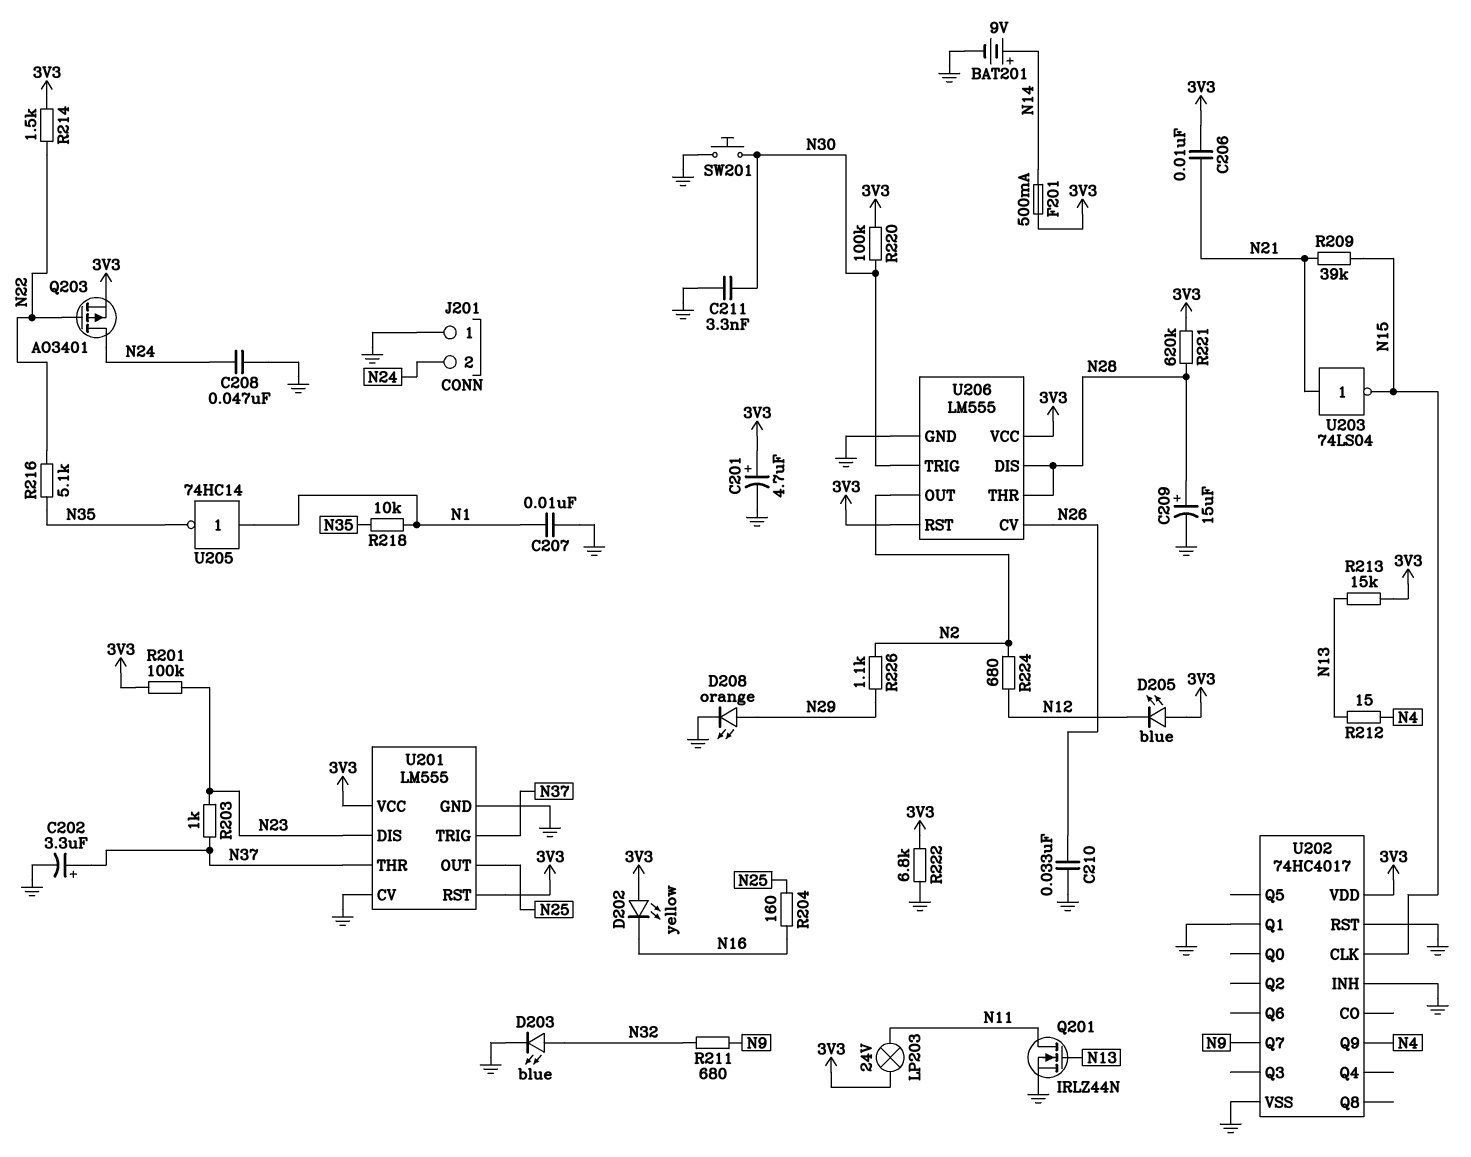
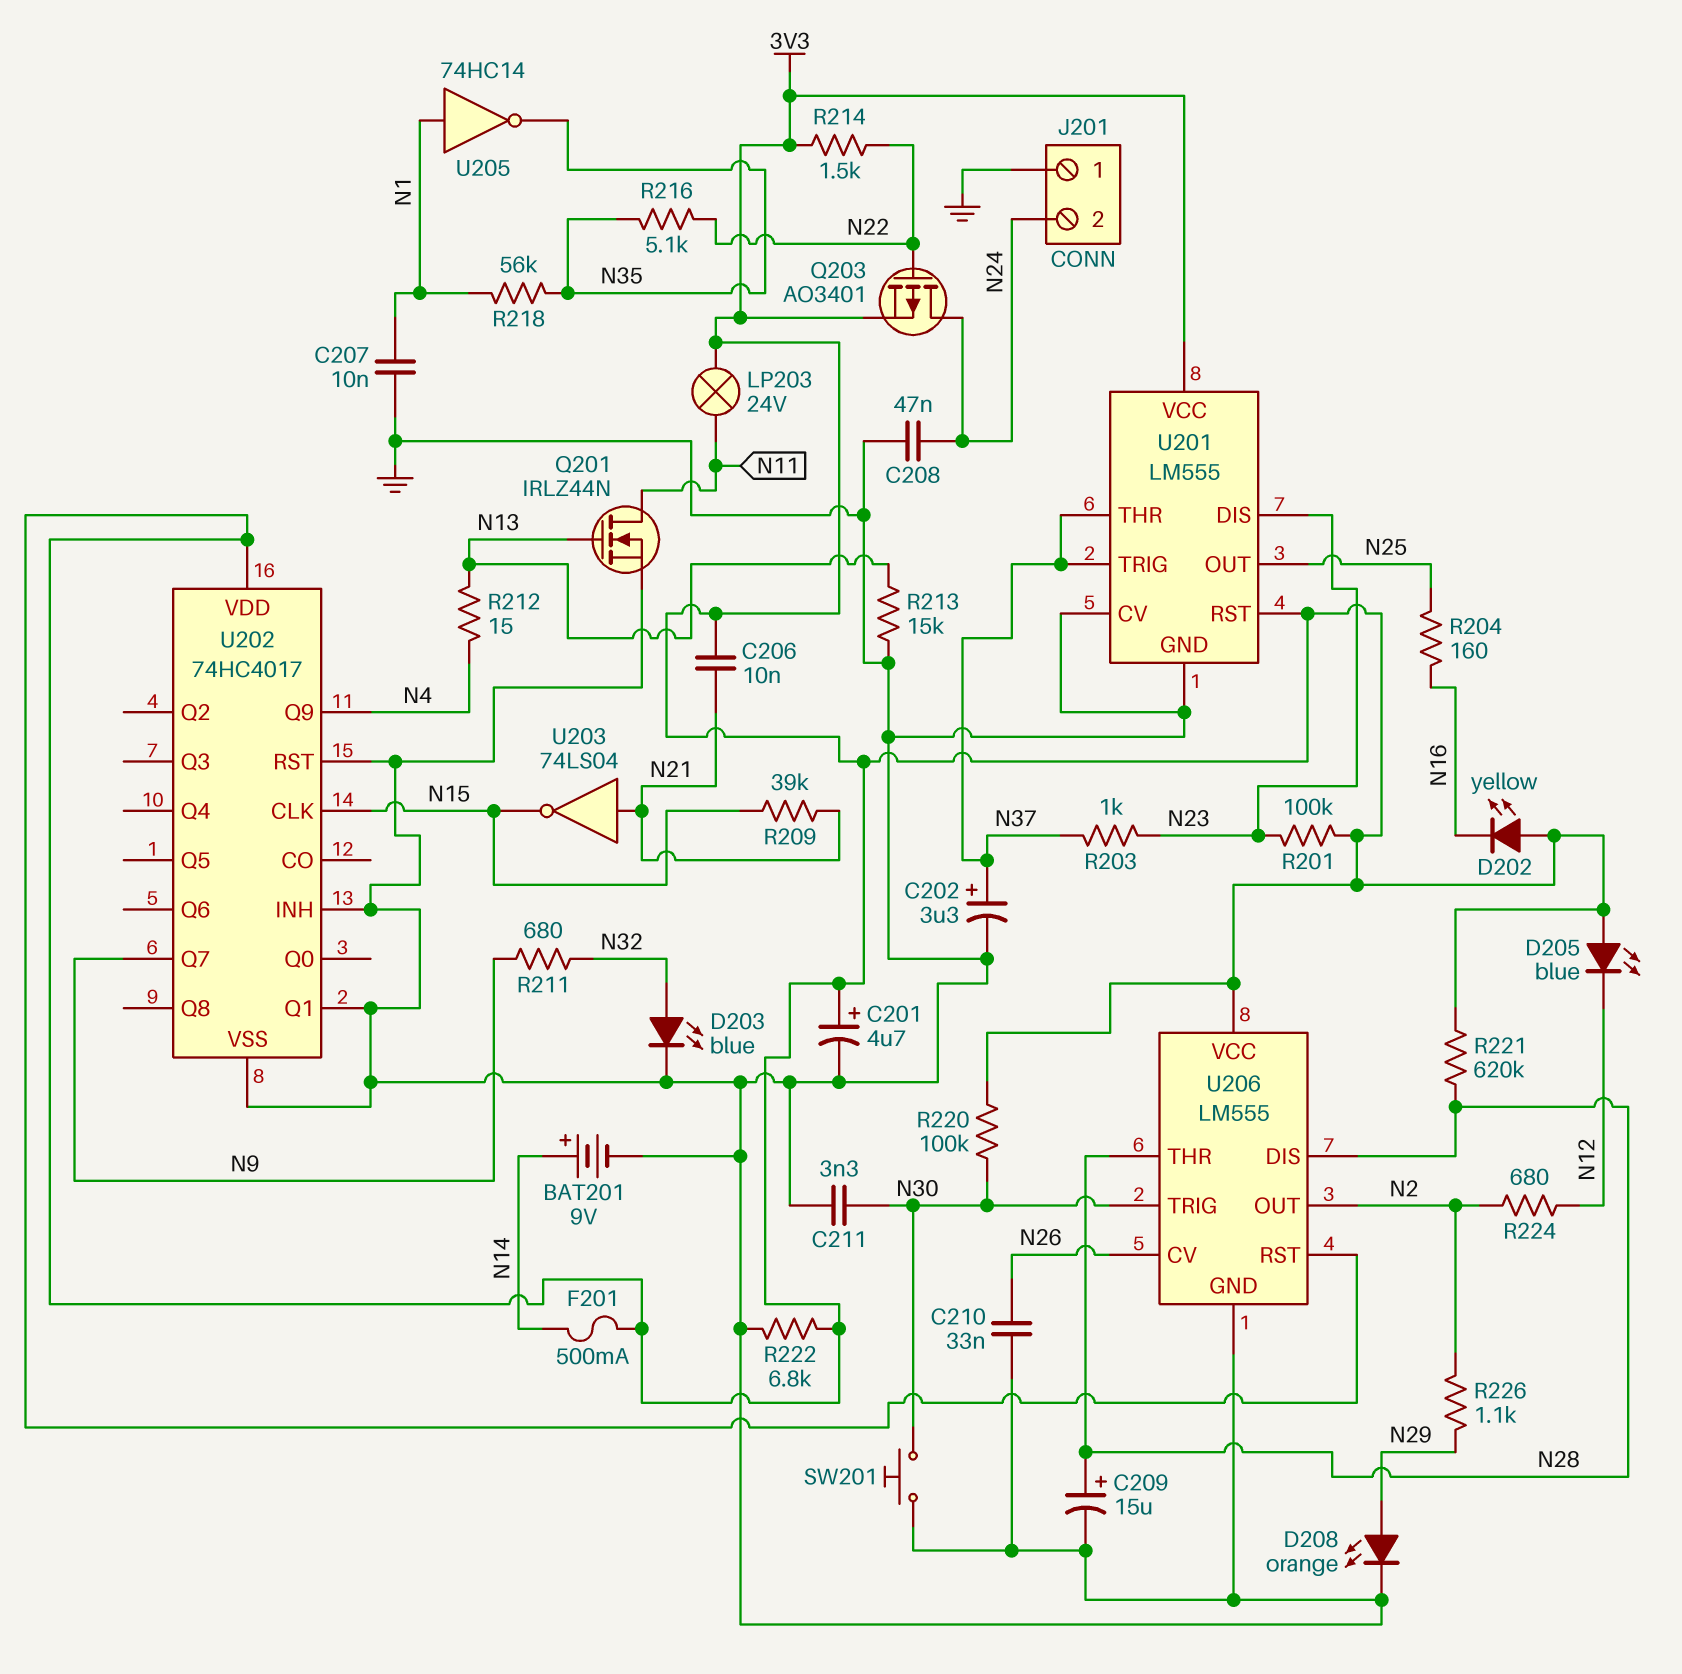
R213: 15k (3V3, N13) -> 15k (GND, N13)
R218: 10k (N1, N35) -> 56k (N1, N35)

